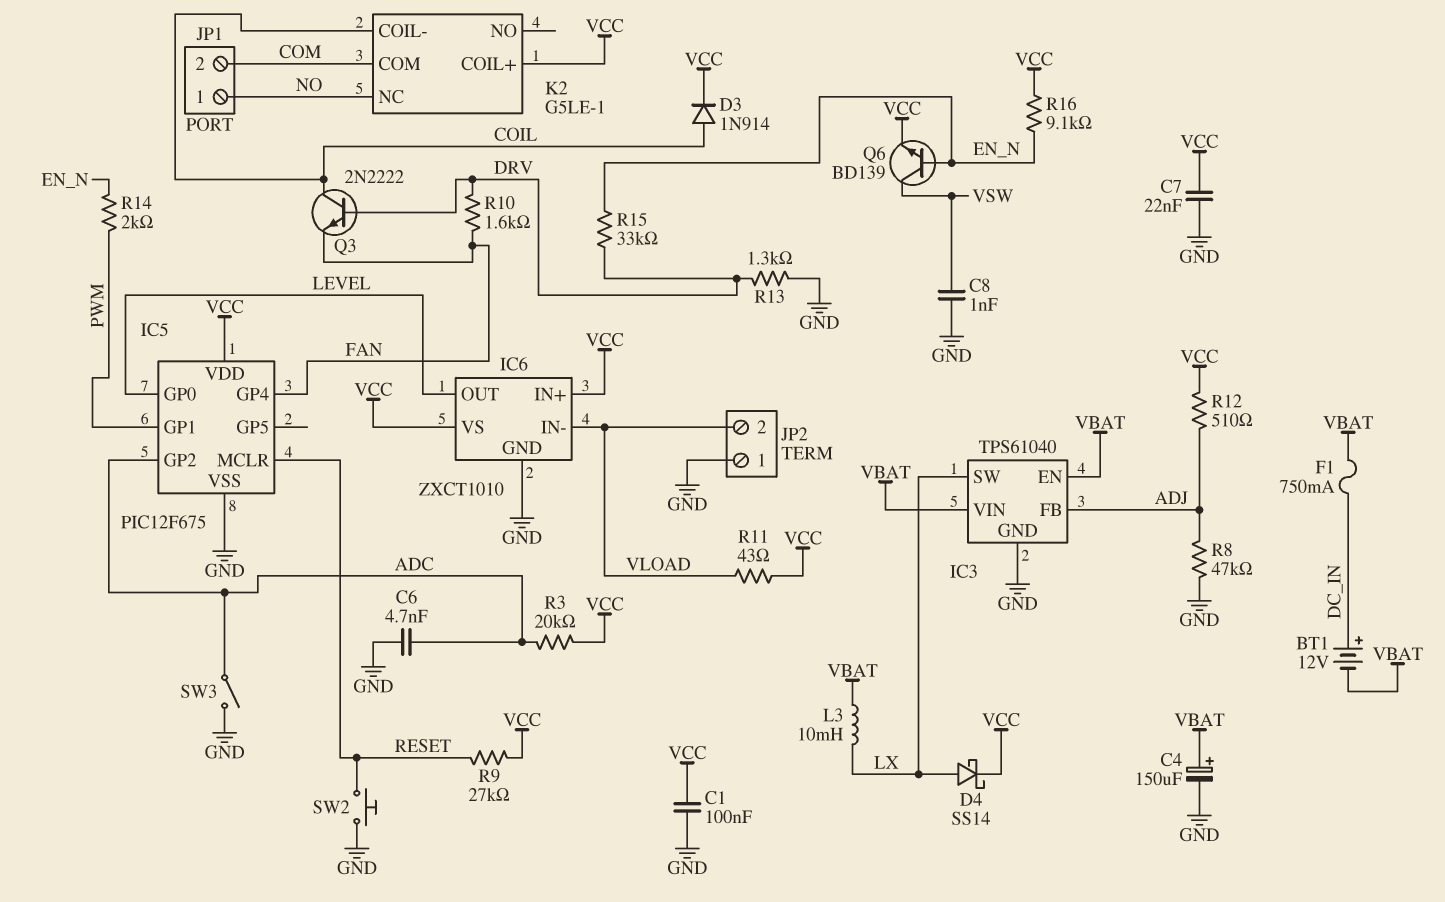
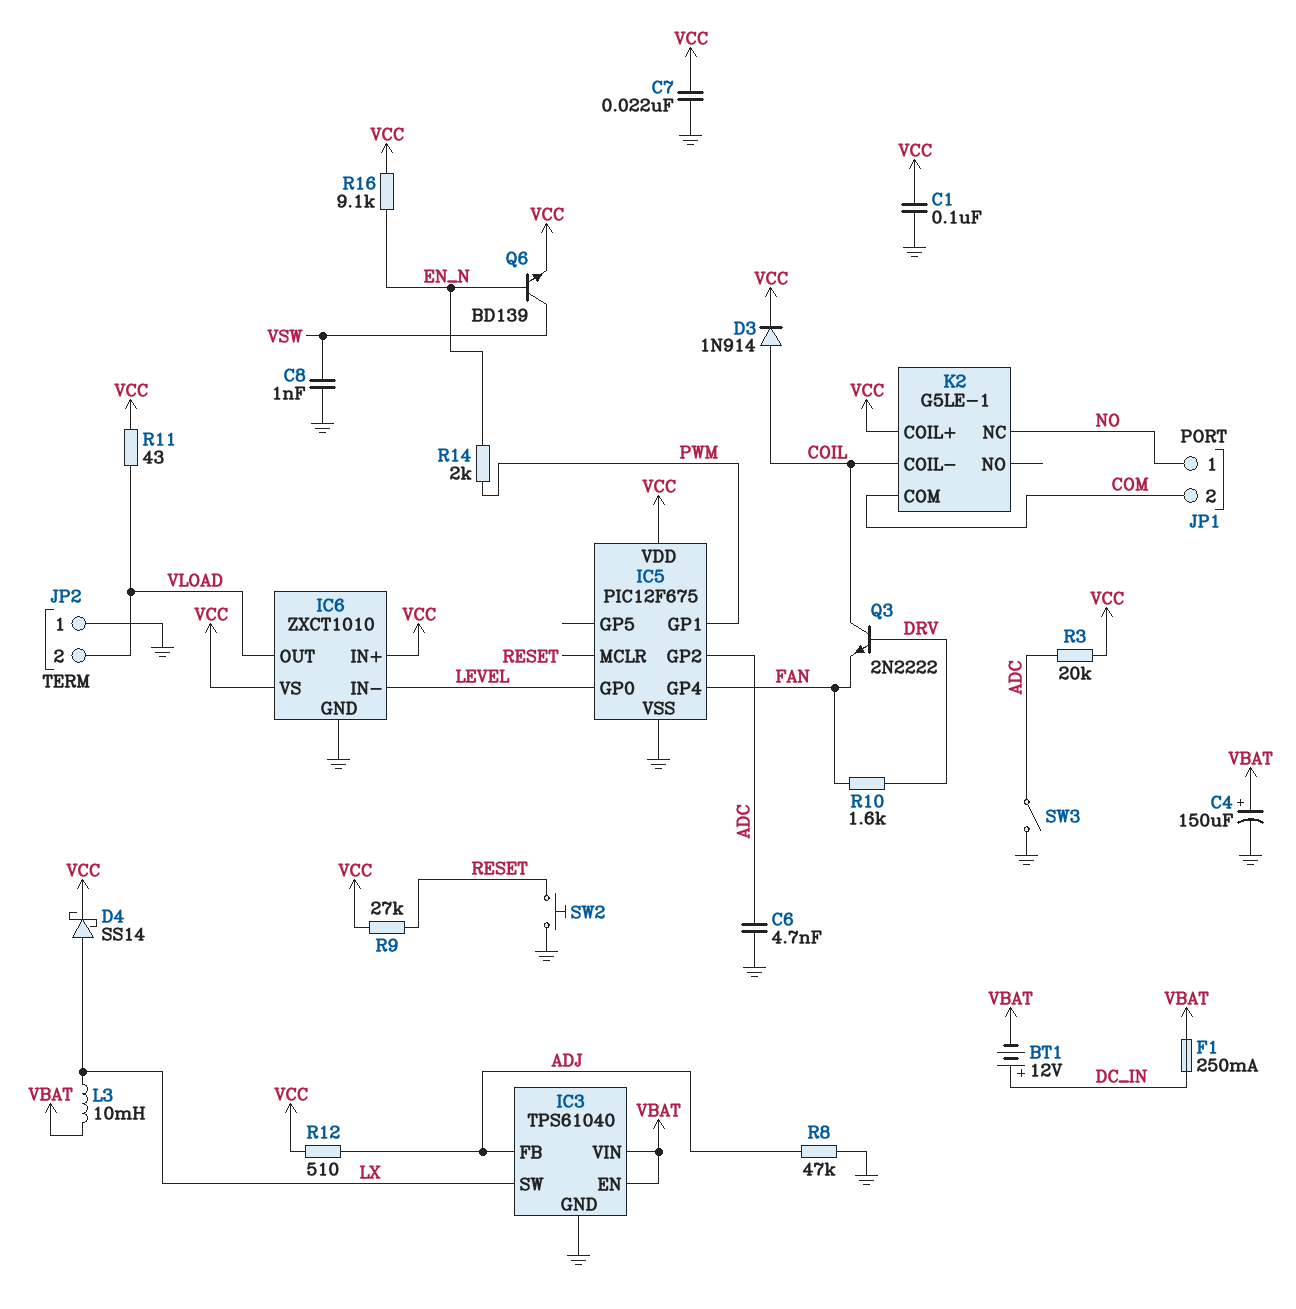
F1: 750mA (DC_IN, VBAT) -> 250mA (DC_IN, VBAT)
IC6 pin IN-: VLOAD -> LEVEL
IC6 pin OUT: LEVEL -> VLOAD
R13: 1.3k (DRV, GND) -> none
R15: 33k (DRV, EN_N) -> none

